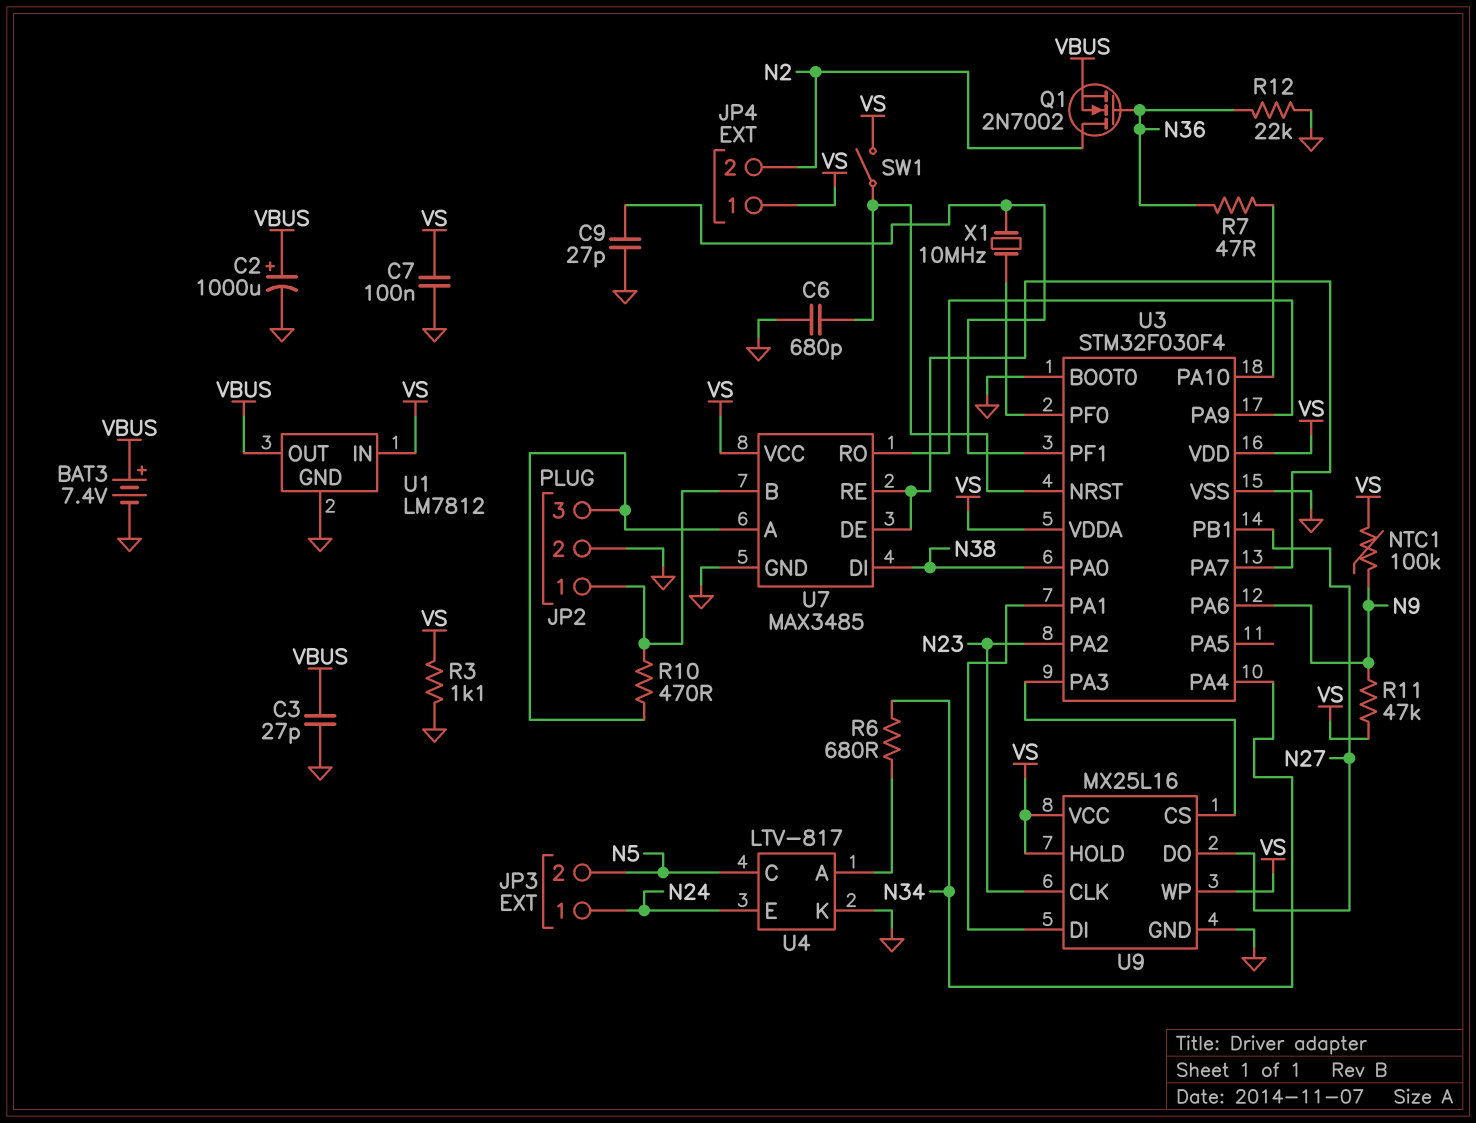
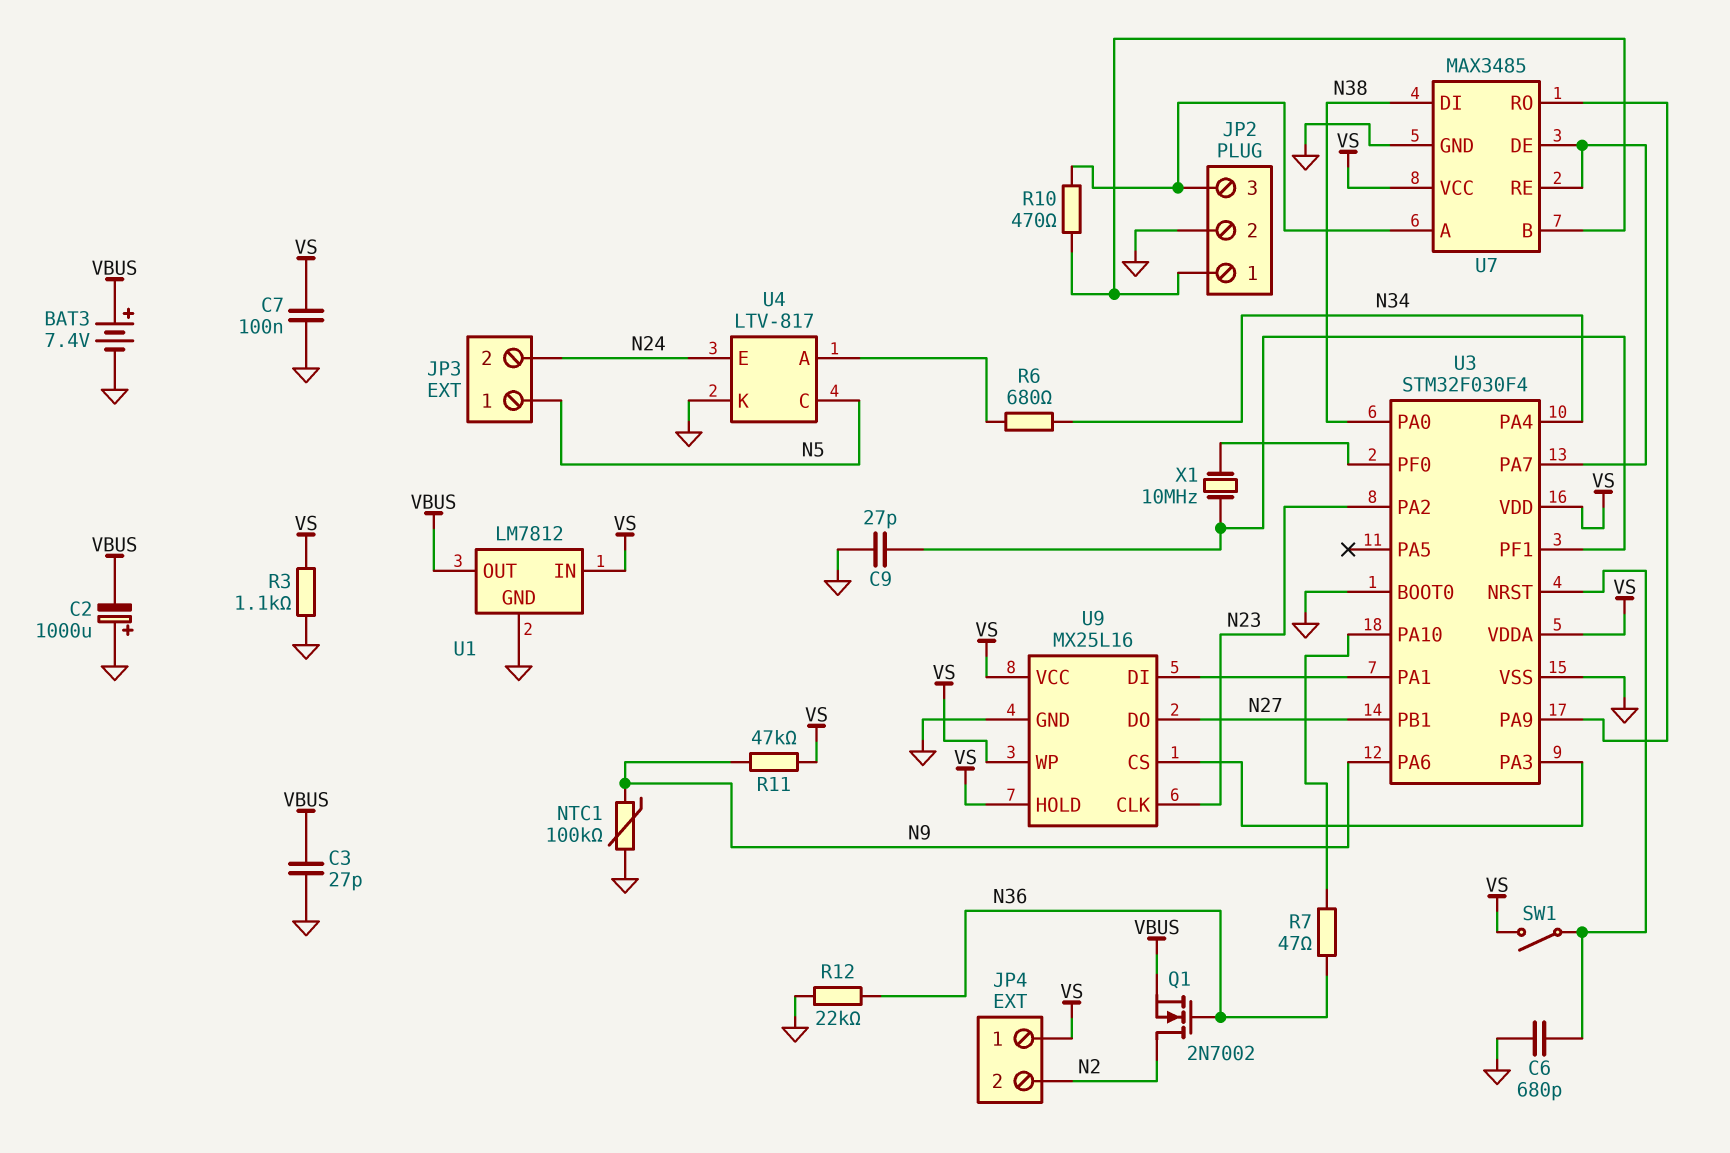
C2: 1000uF (plus VBUS, minus GND) -> 1000uF (plus GND, minus VBUS)
JP3 pin 1: N24 -> N5
JP3 pin 2: N5 -> N24
NTC1: 100k (N9, VS) -> 100k (GND, N9)

